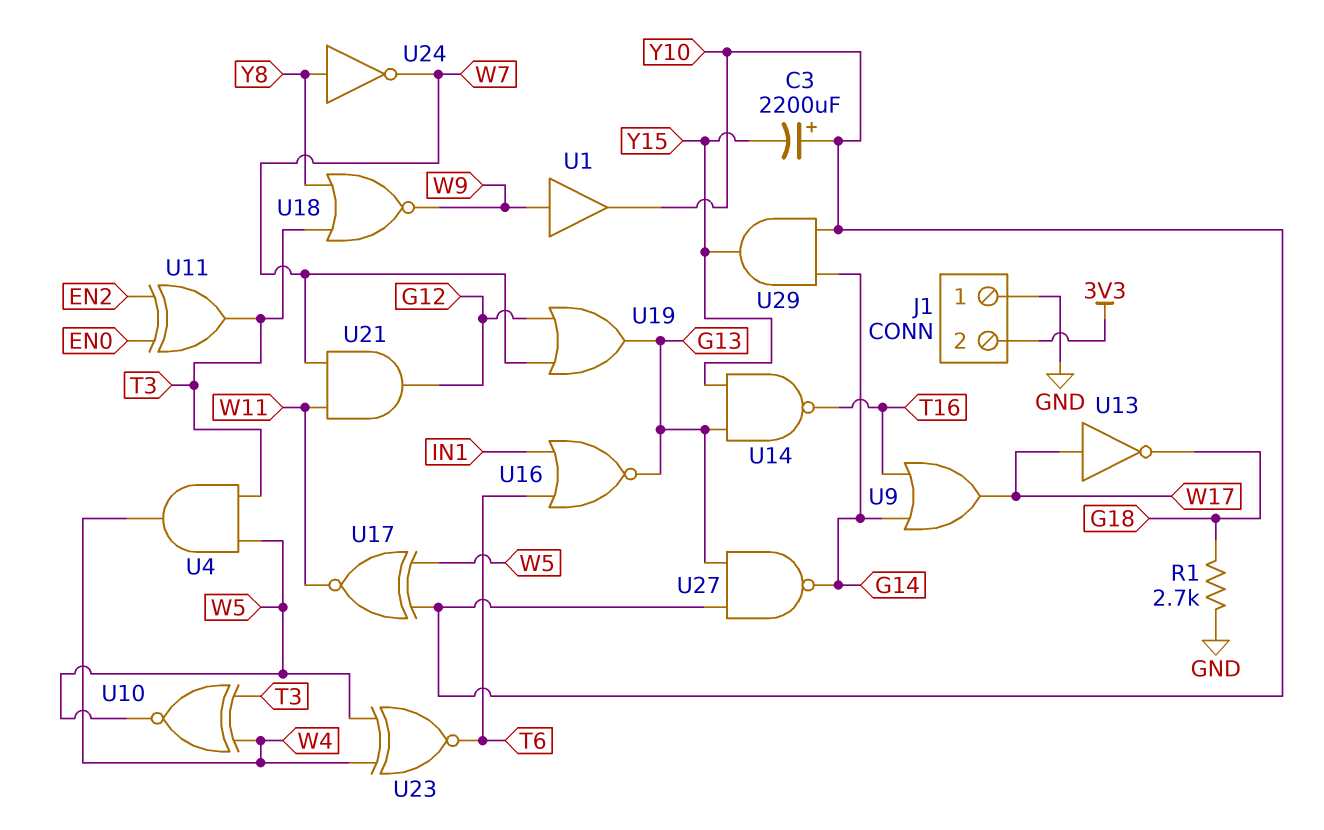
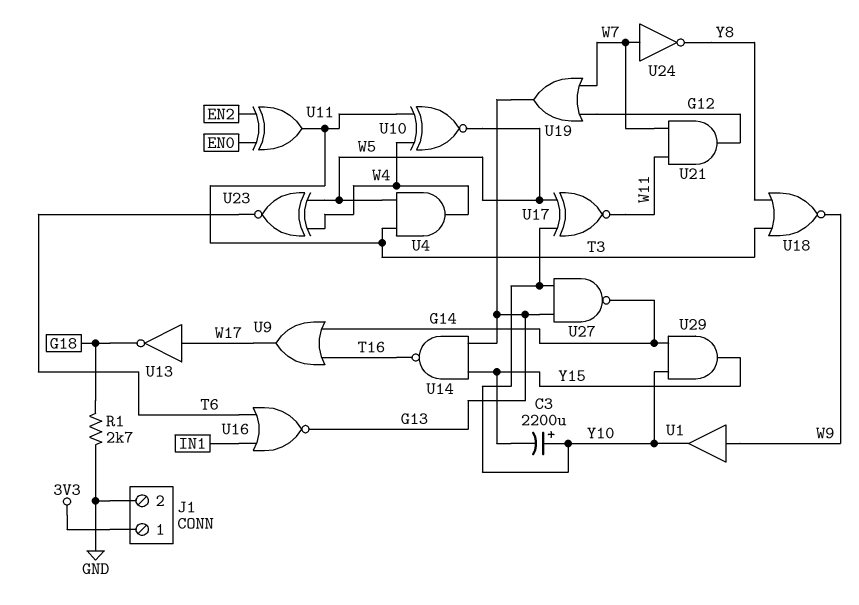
J1 pin 1: GND -> 3V3
J1 pin 2: 3V3 -> GND
U24: NOT (in Y8, out W7) -> NOT (in W7, out Y8)

